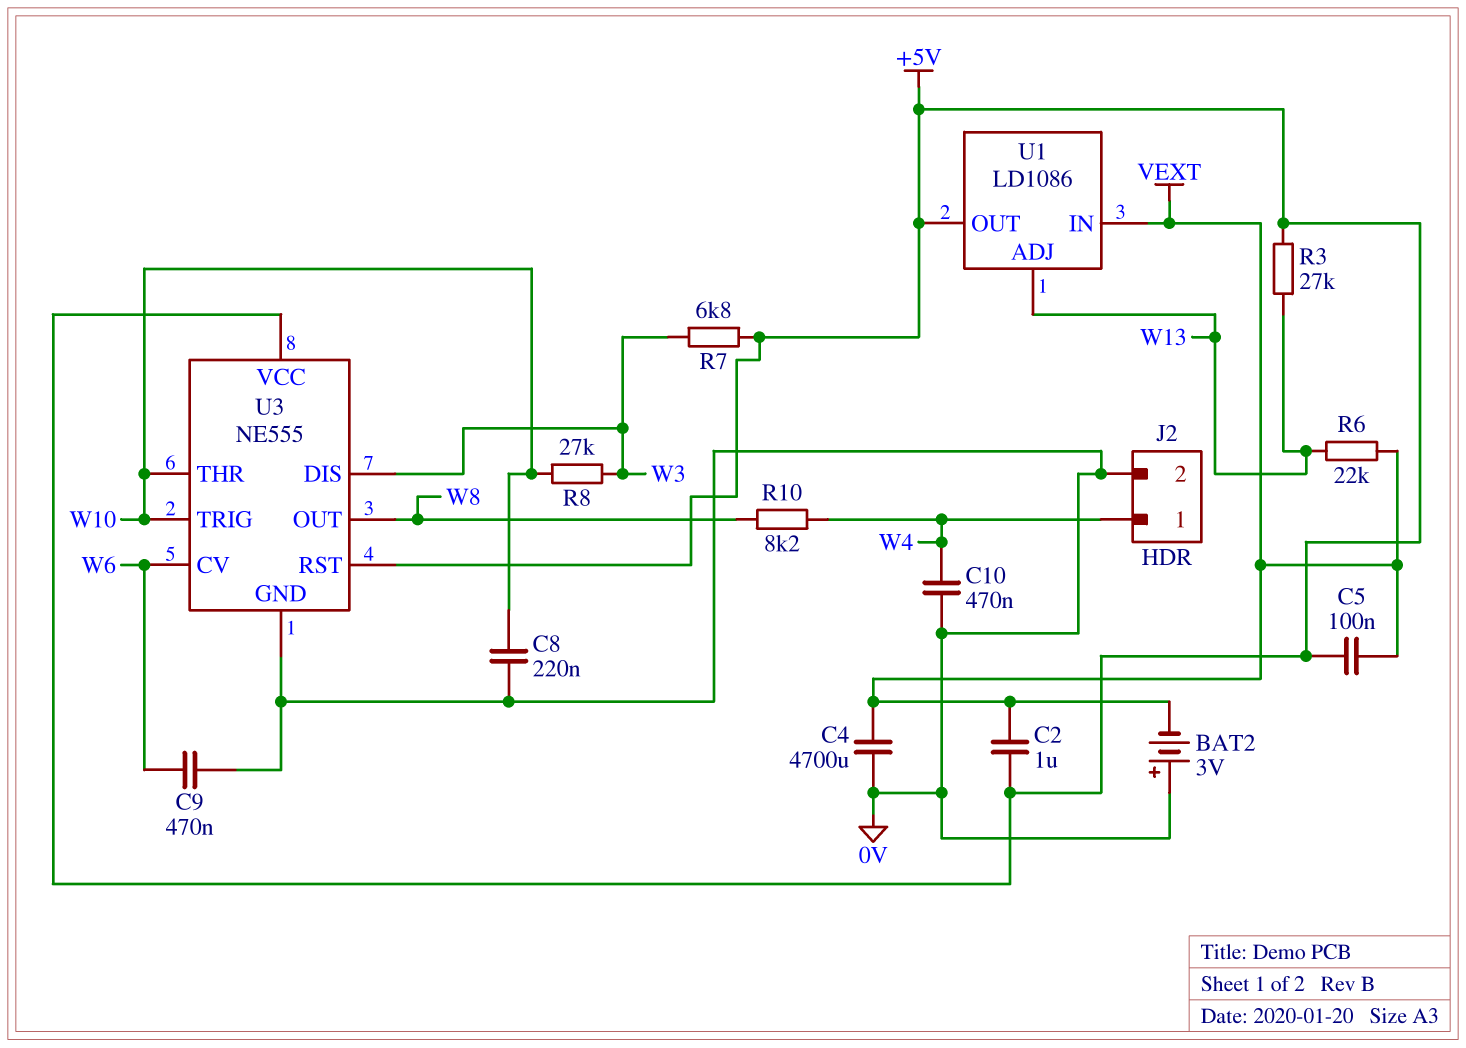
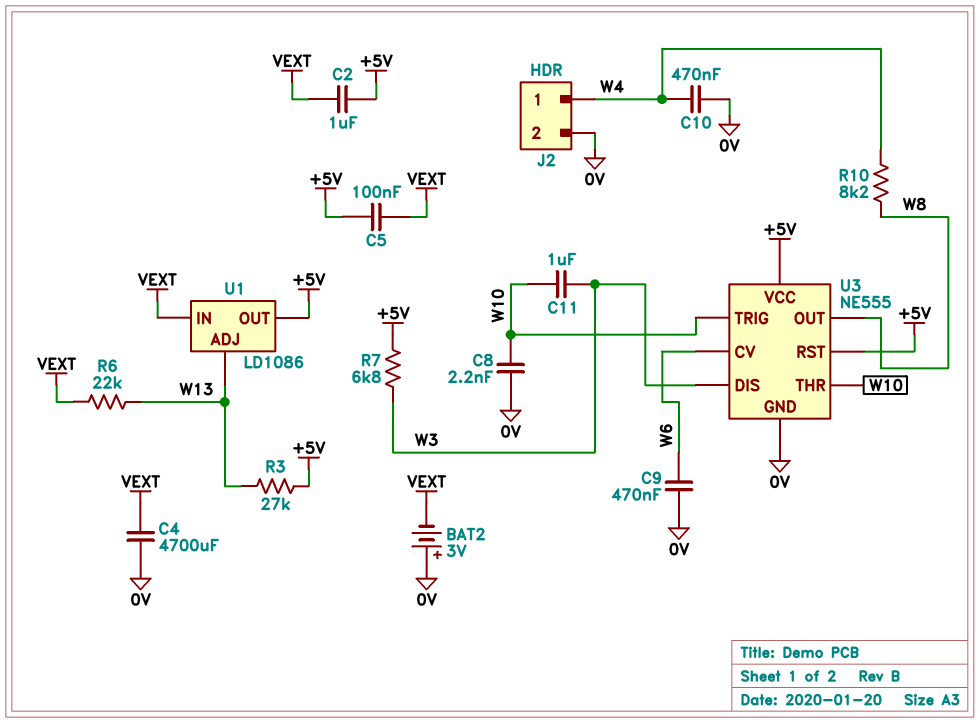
C8: 220nF (0V, W10) -> 2.2nF (0V, W10)
C11: none -> 1uF (W3, W10)
R8: 27k (W3, W10) -> none

